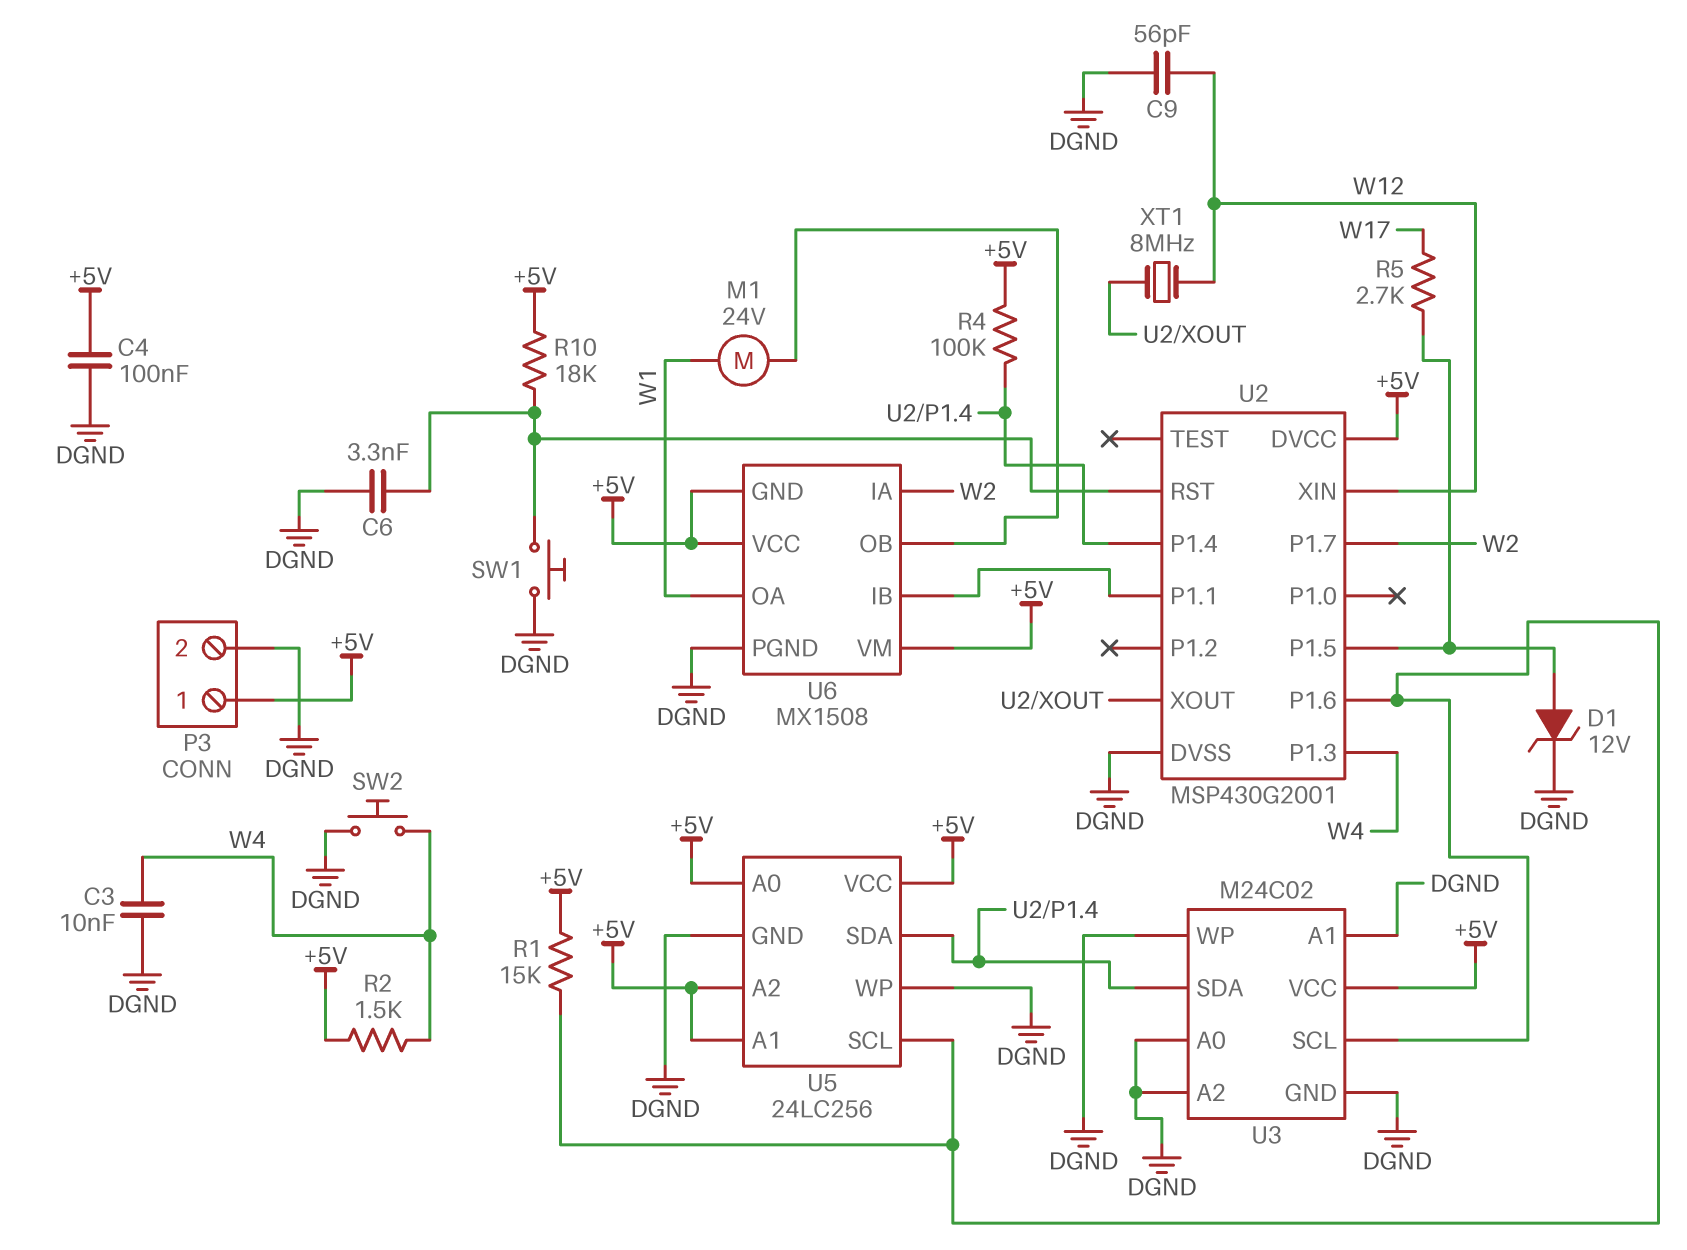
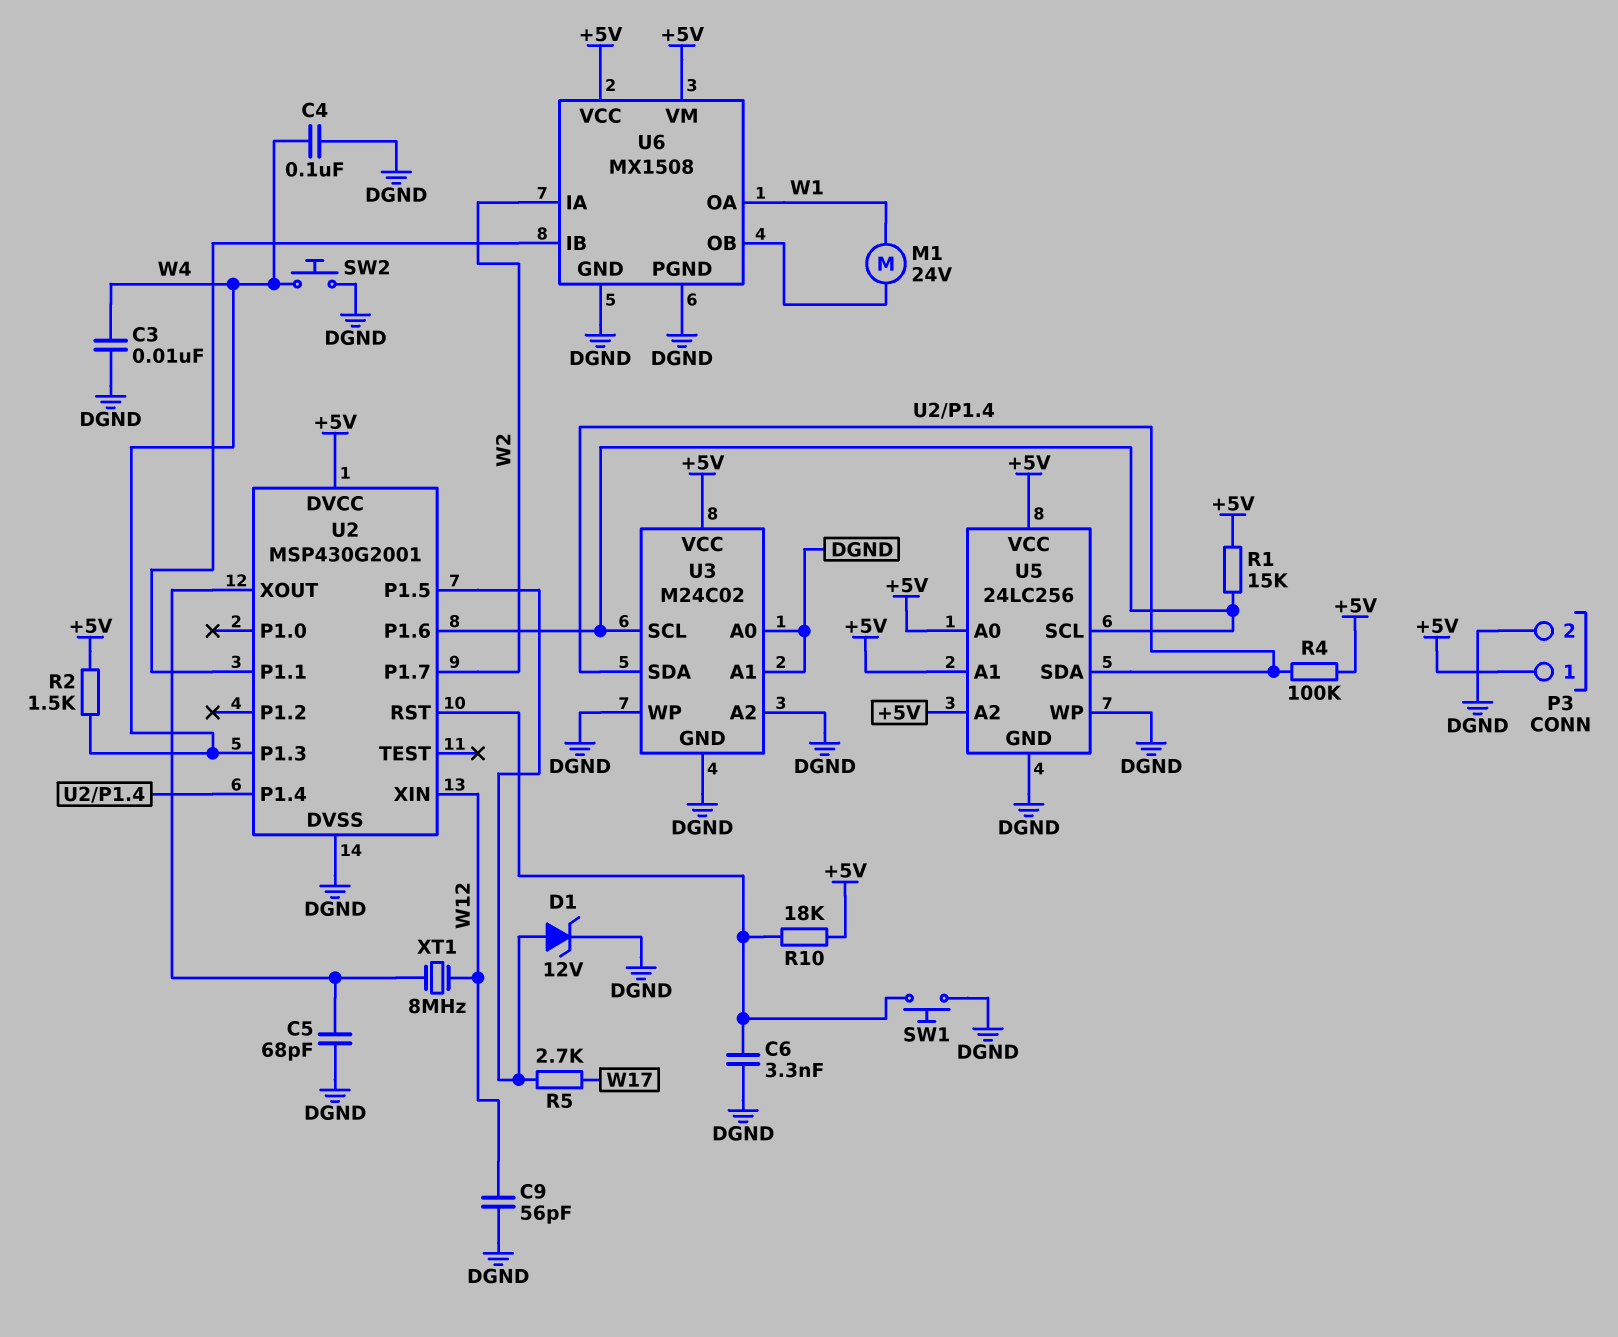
C4: 100nF (+5V, DGND) -> 100nF (DGND, W4)
C5: none -> 68pF (DGND, U2/XOUT)
U6 pin GND: +5V -> DGND

